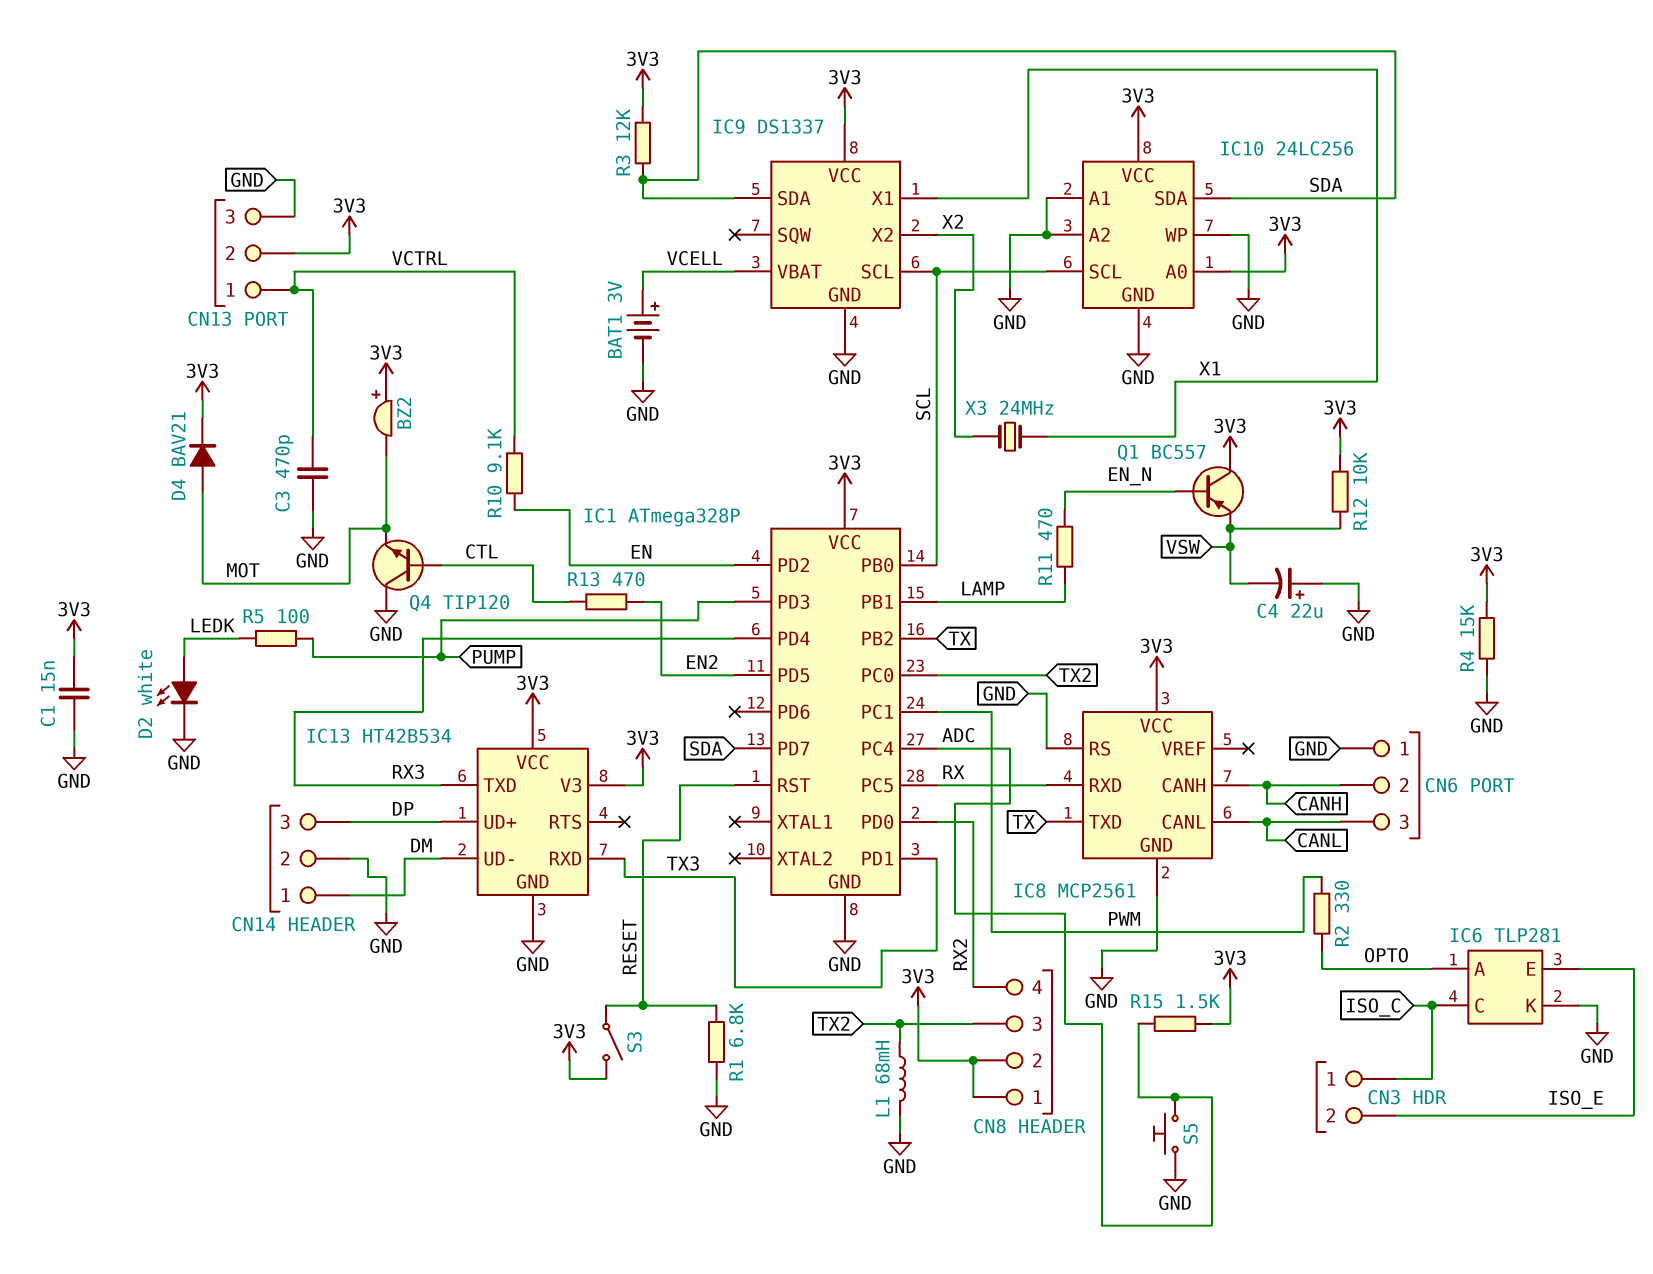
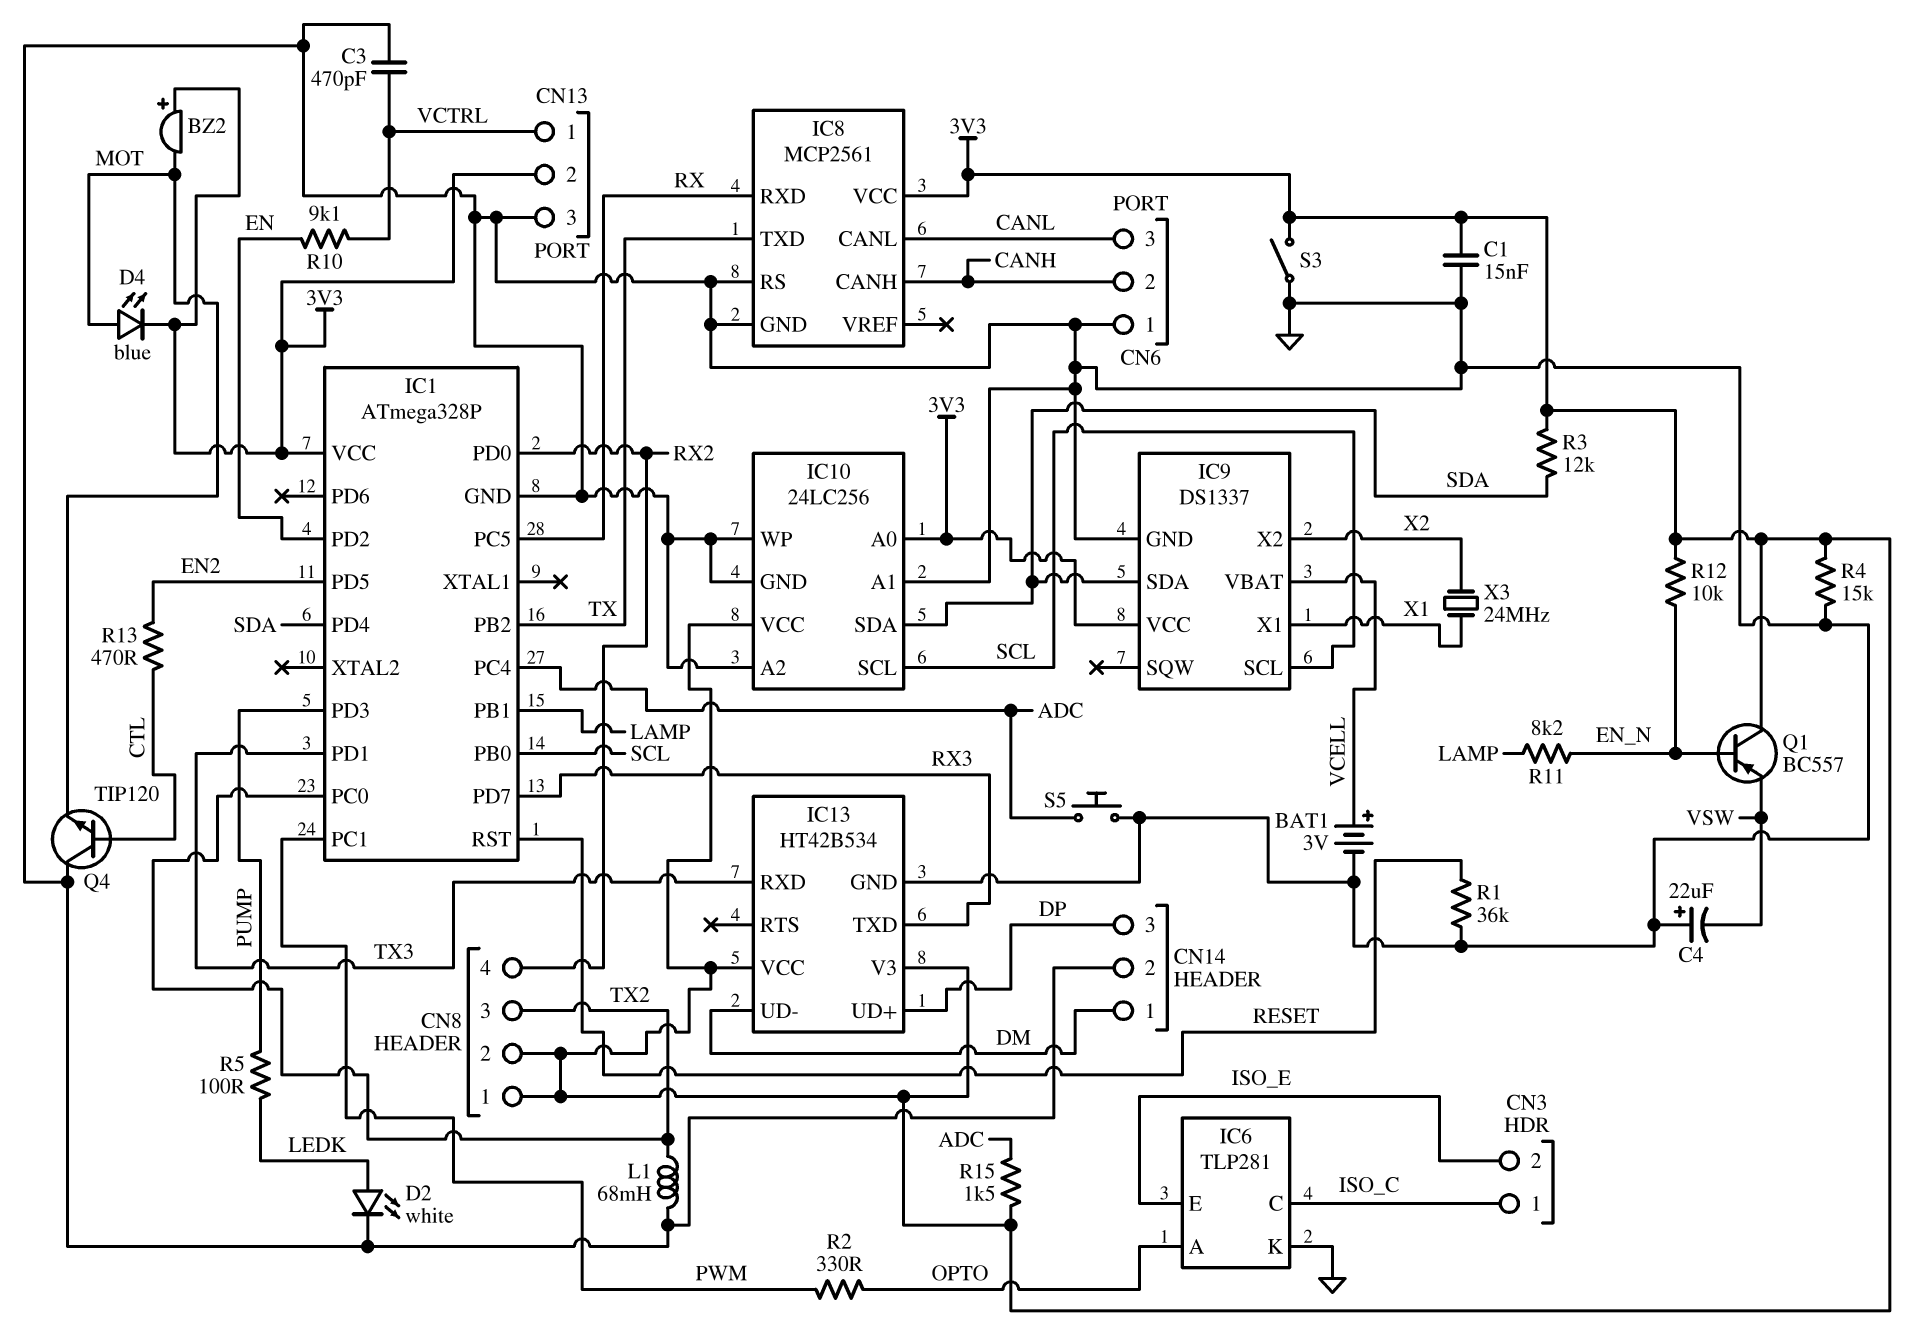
D4: diode BAV21 (A MOT, K 3V3) -> LED blue (A MOT, K 3V3)
IC1 pin PD4: RX3 -> SDA
IC1 pin PD7: SDA -> RX3
R1: 6.8k (GND, RESET) -> 36k (GND, RESET)
R11: 470 (EN_N, LAMP) -> 8.2k (EN_N, LAMP)
R12: 10k (3V3, VSW) -> 10k (3V3, EN_N)
S3: switch (3V3, RESET) -> switch (3V3, GND)

